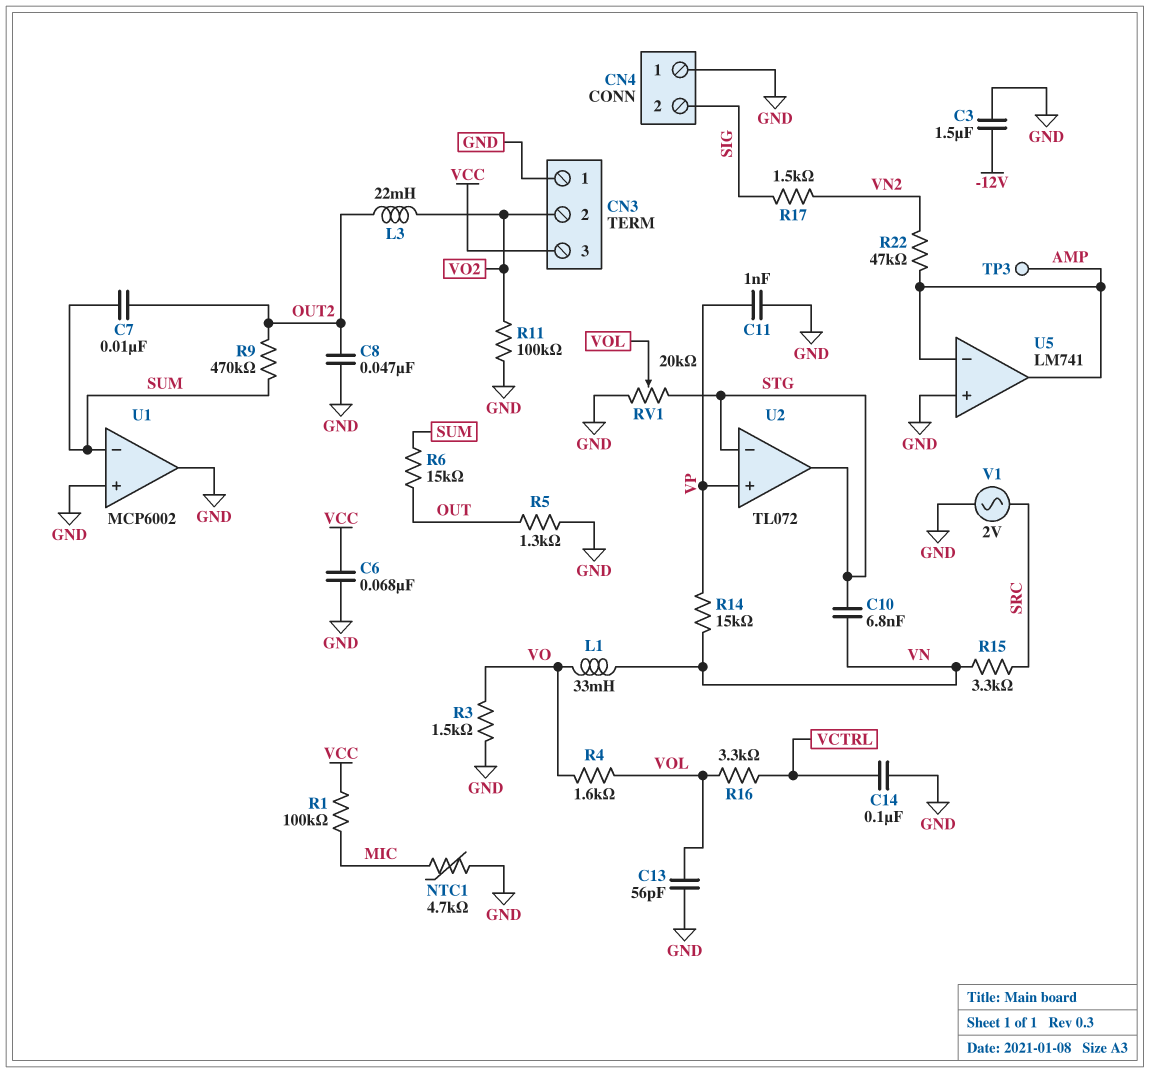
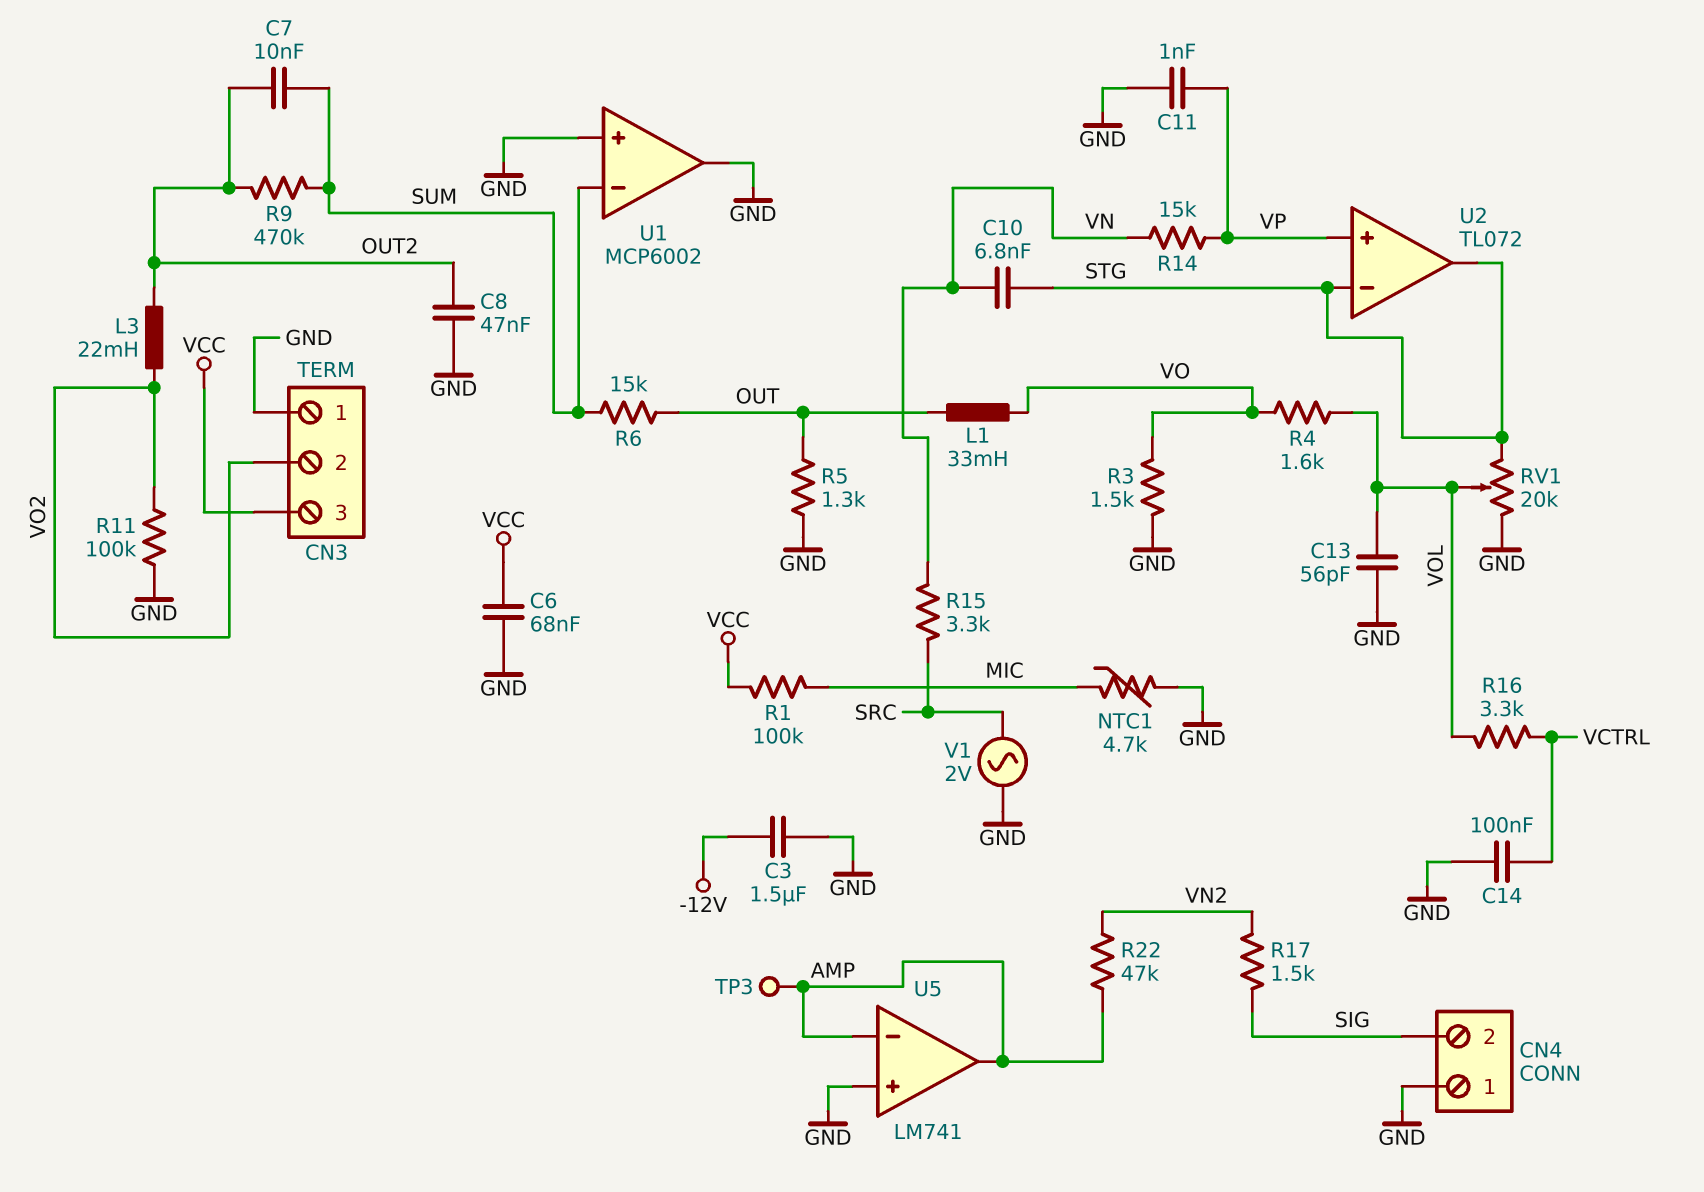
L1: 33mH (VN, VO) -> 33mH (OUT, VO)

